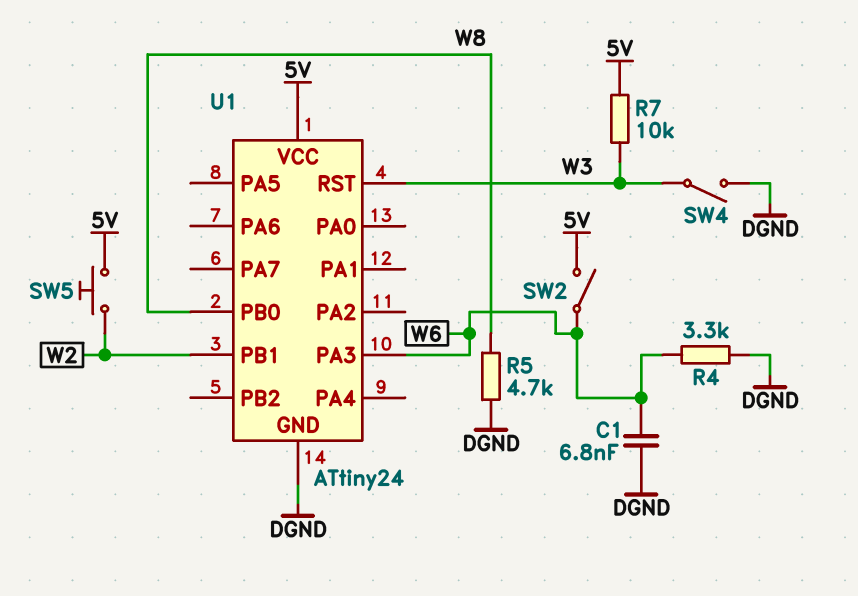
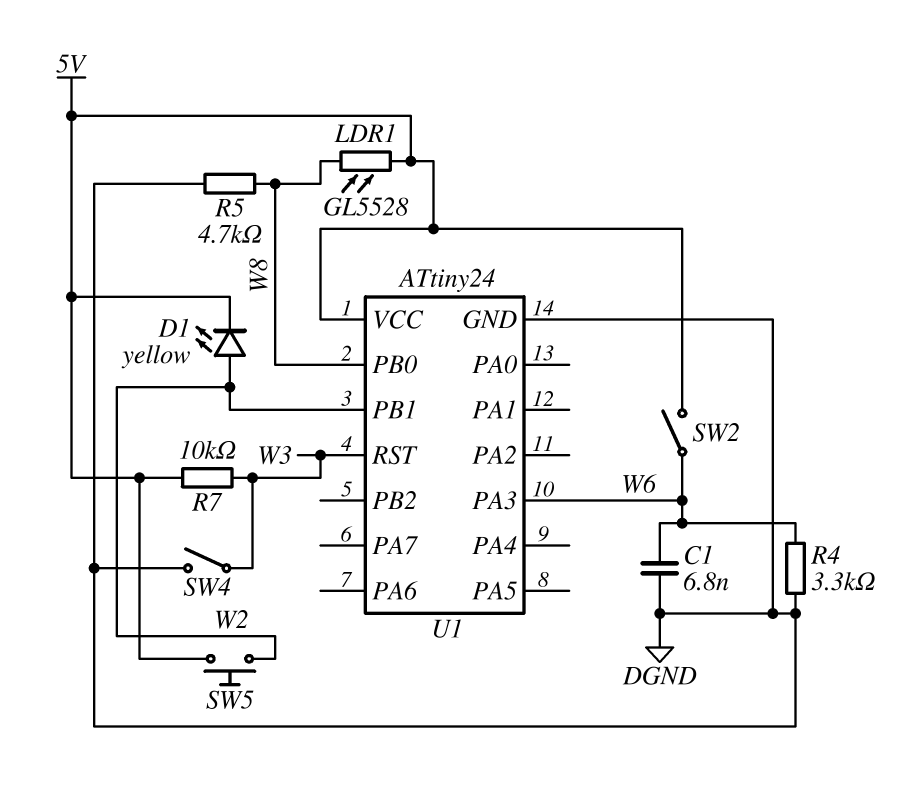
D1: none -> LED yellow (A W2, K 5V)
LDR1: none -> GL5528 (5V, W8)

